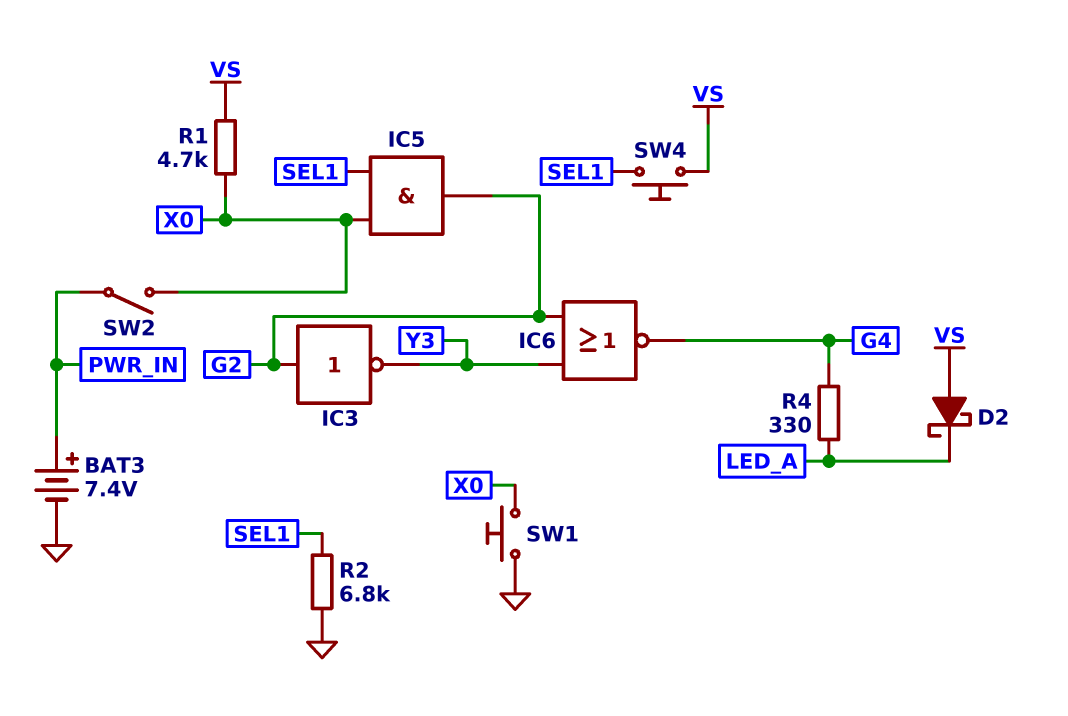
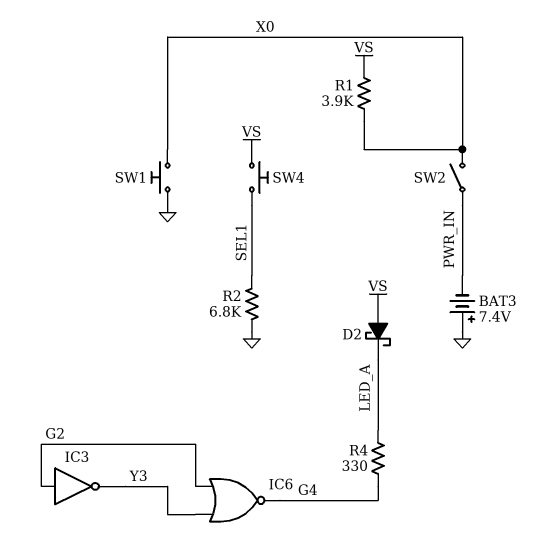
BAT3: 7.4V (plus PWR_IN, minus GND) -> 7.4V (plus GND, minus PWR_IN)
IC5: AND (in SEL1, in X0, out G2) -> none
R1: 4.7k (VS, X0) -> 3.9k (VS, X0)

